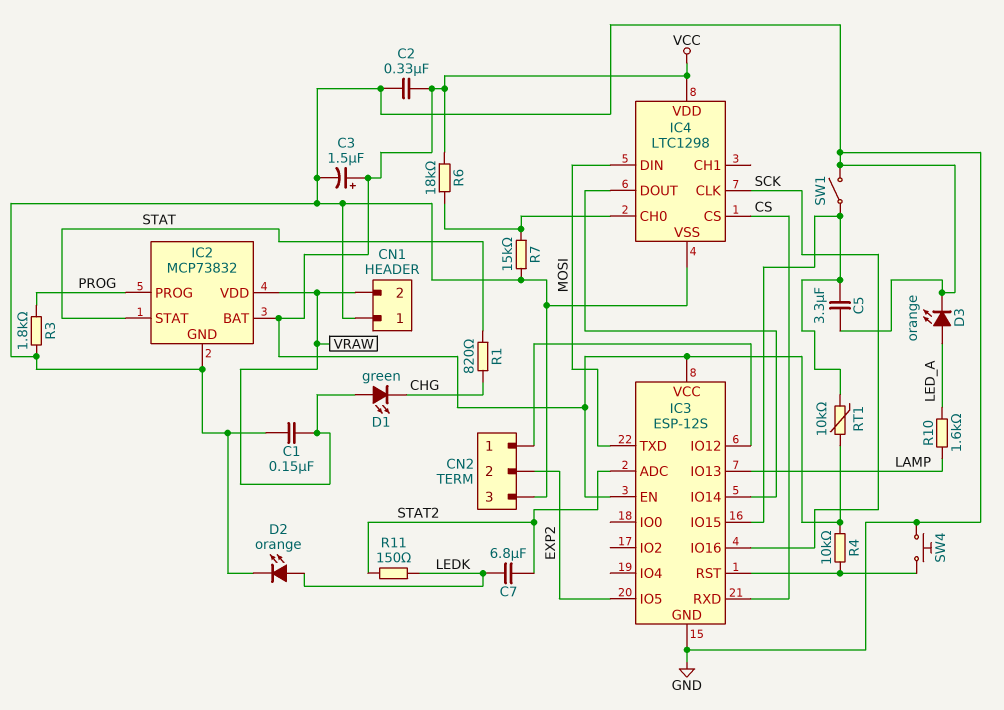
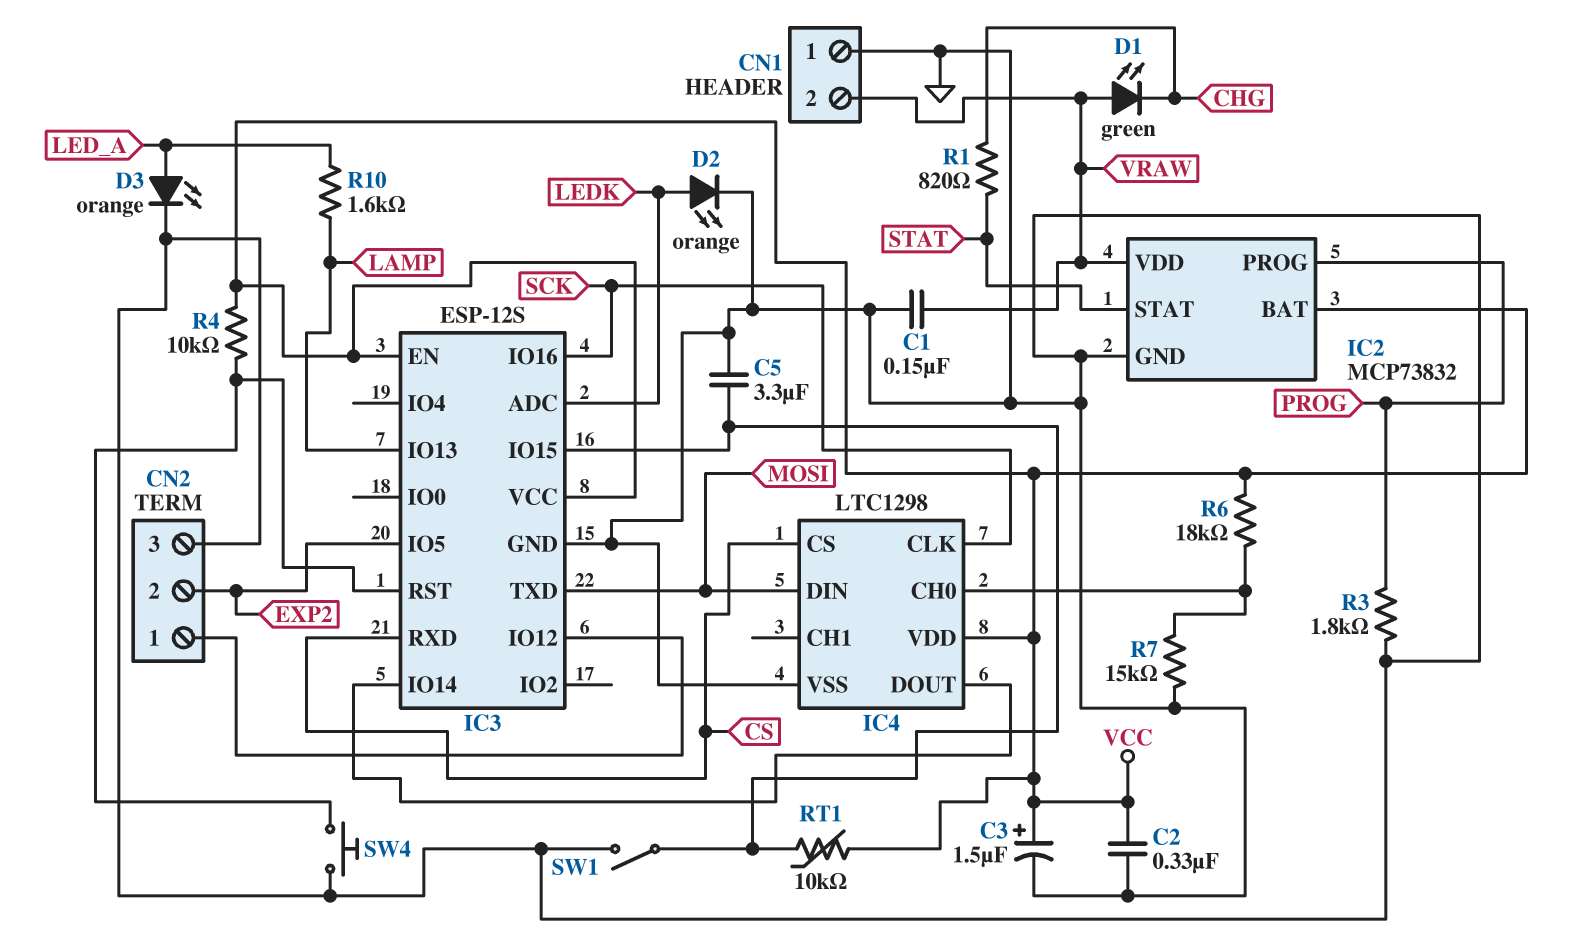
C7: 6.8uF (LEDK, STAT2) -> none
IC3 pin ADC: STAT2 -> LEDK
R11: 150 (LEDK, STAT2) -> none

